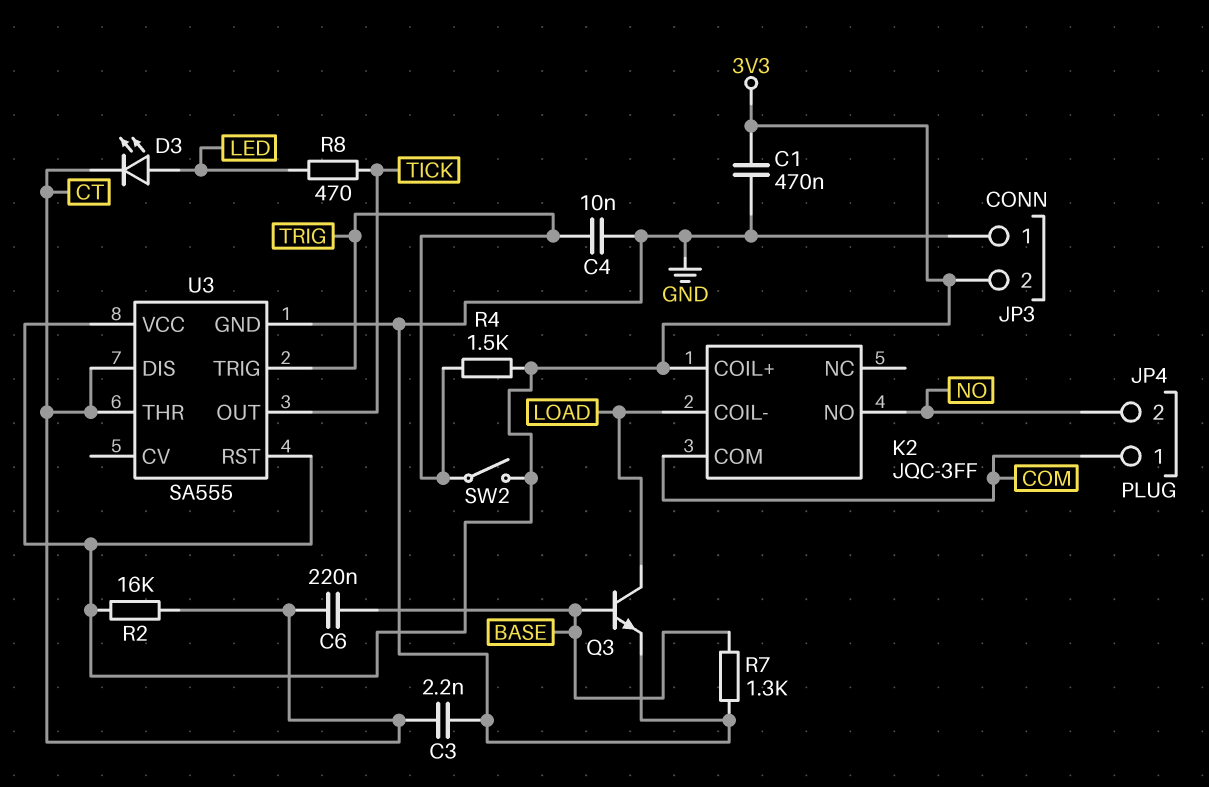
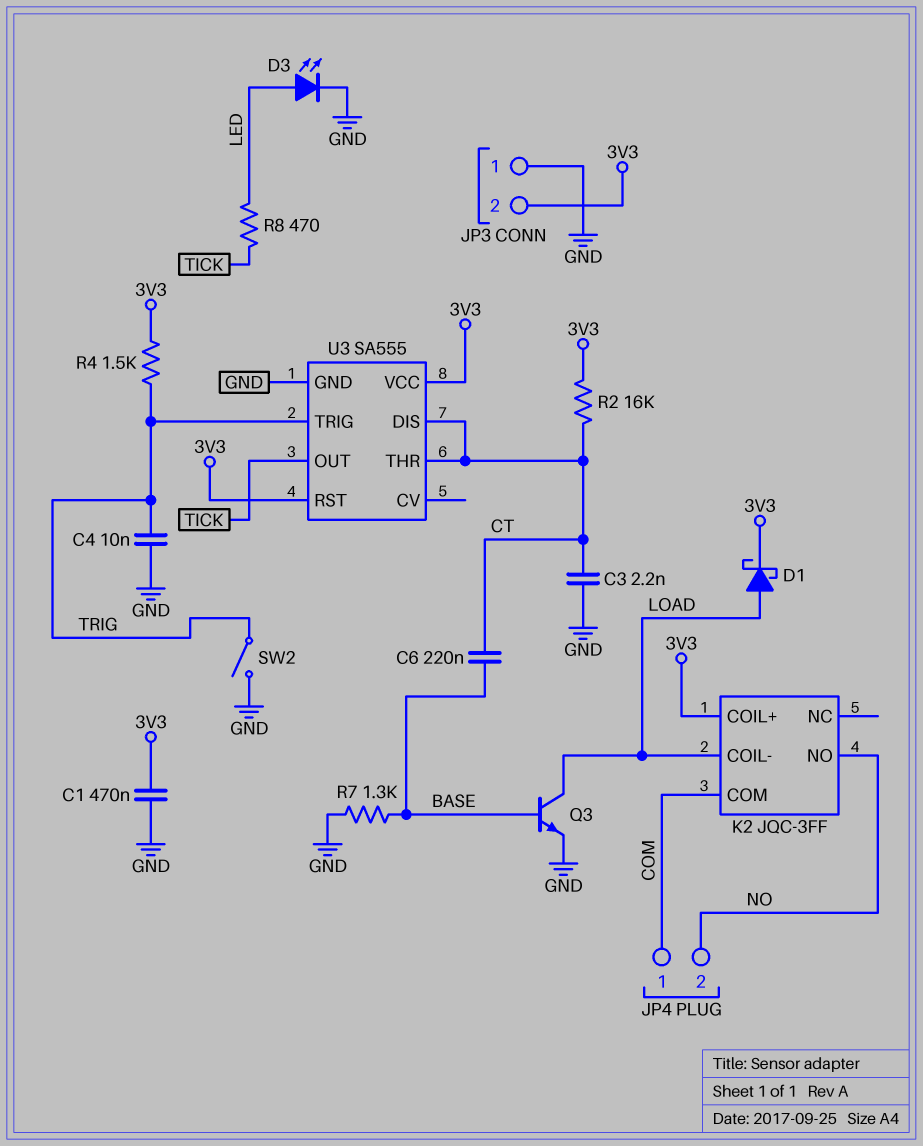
D1: none -> schottky (A LOAD, K 3V3)
D3: LED (A LED, K CT) -> LED (A LED, K GND)
SW2: switch (3V3, TRIG) -> switch (GND, TRIG)

